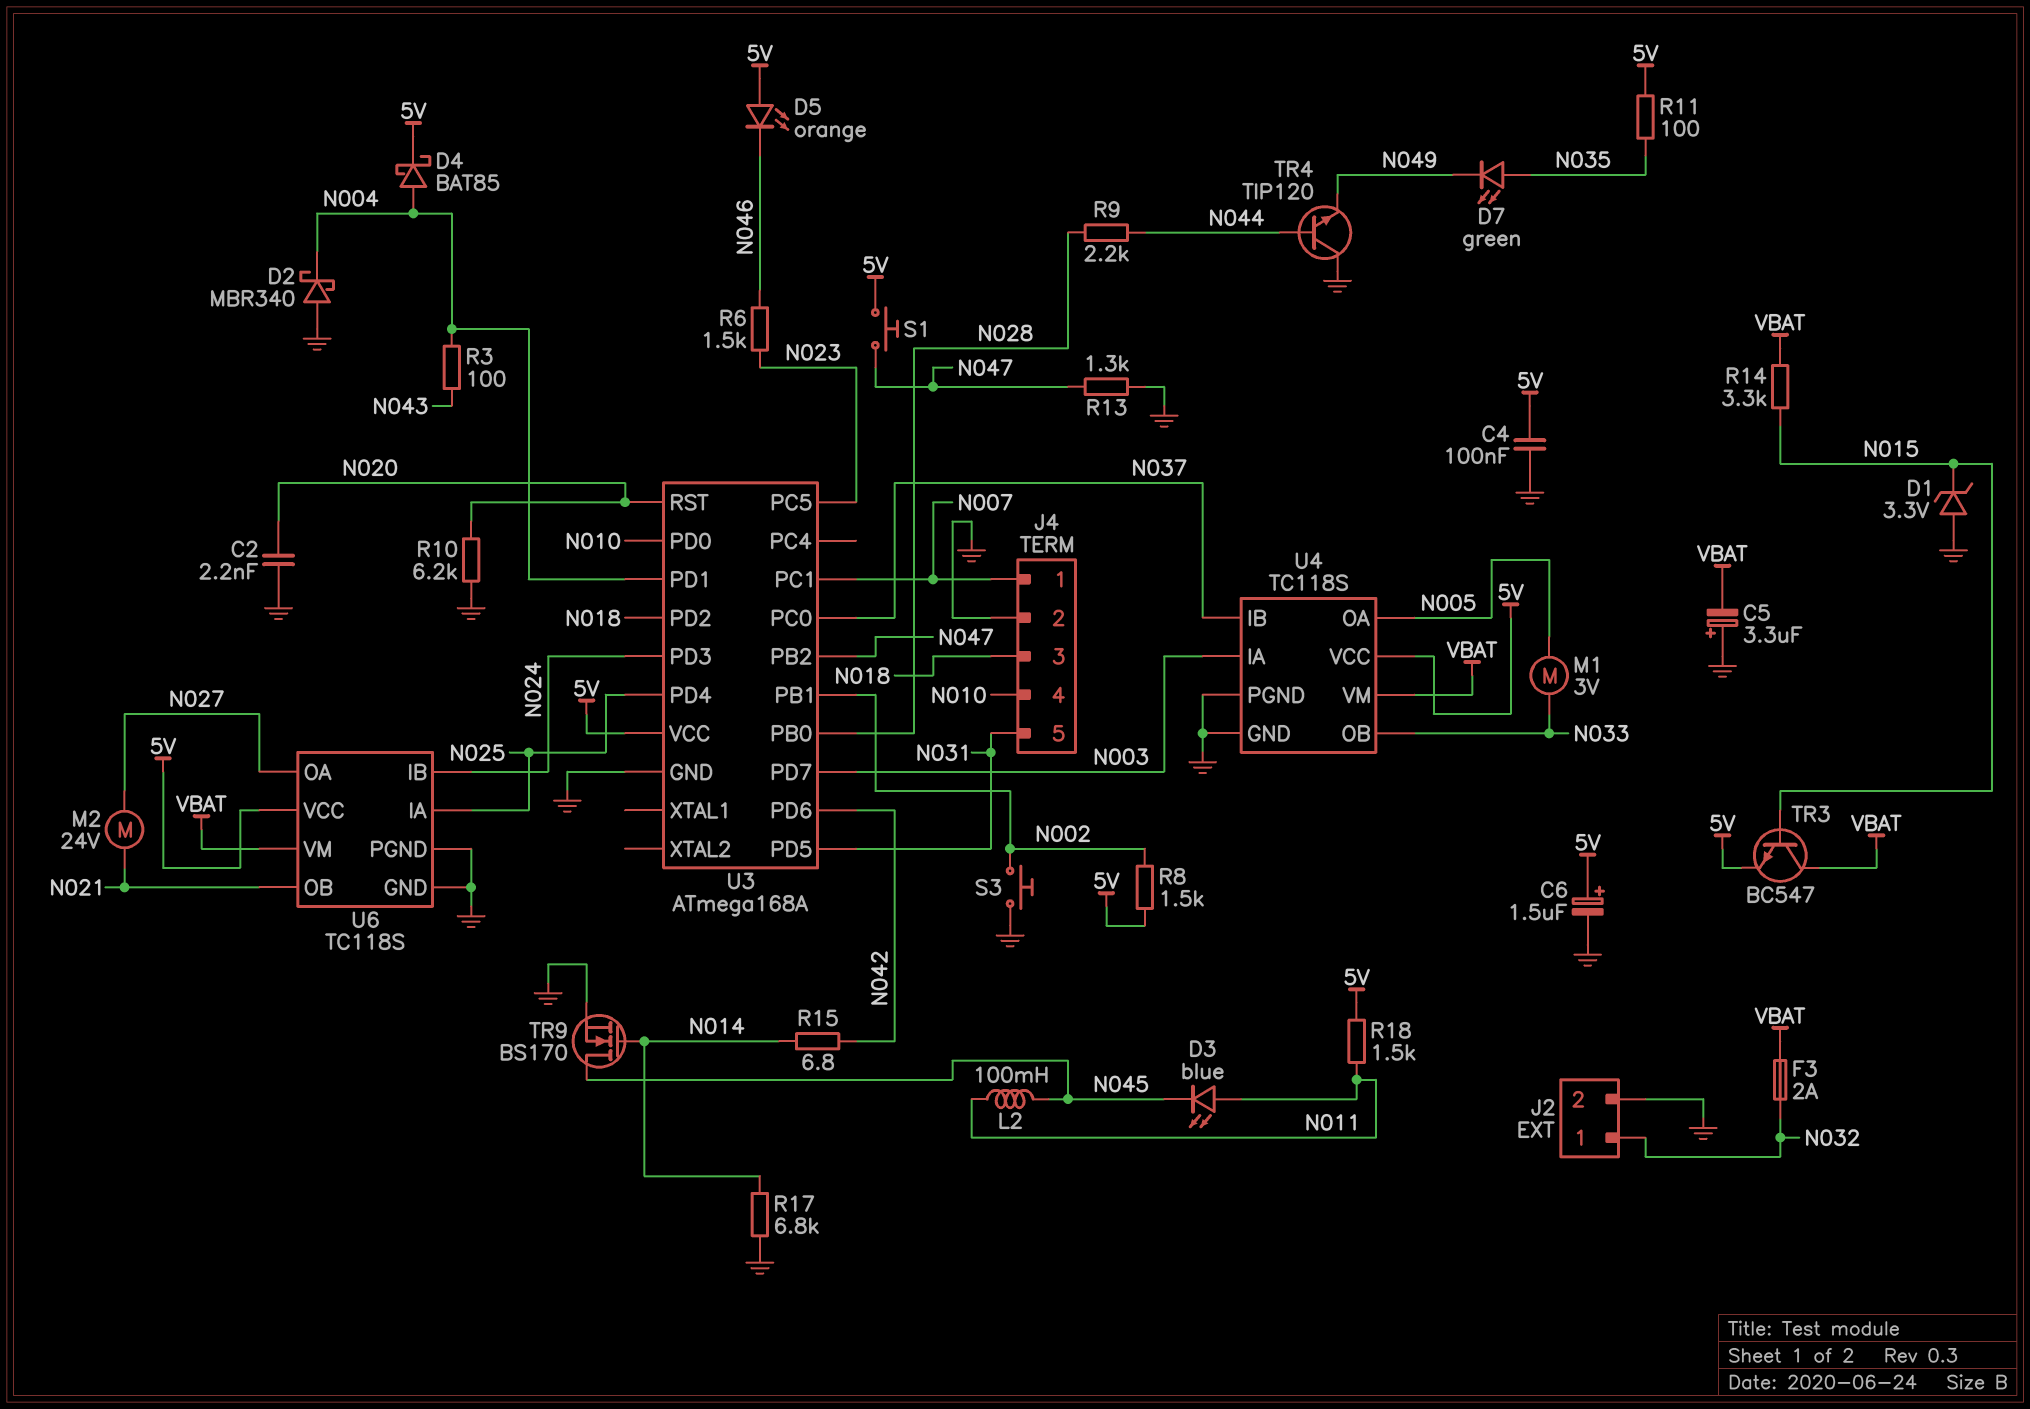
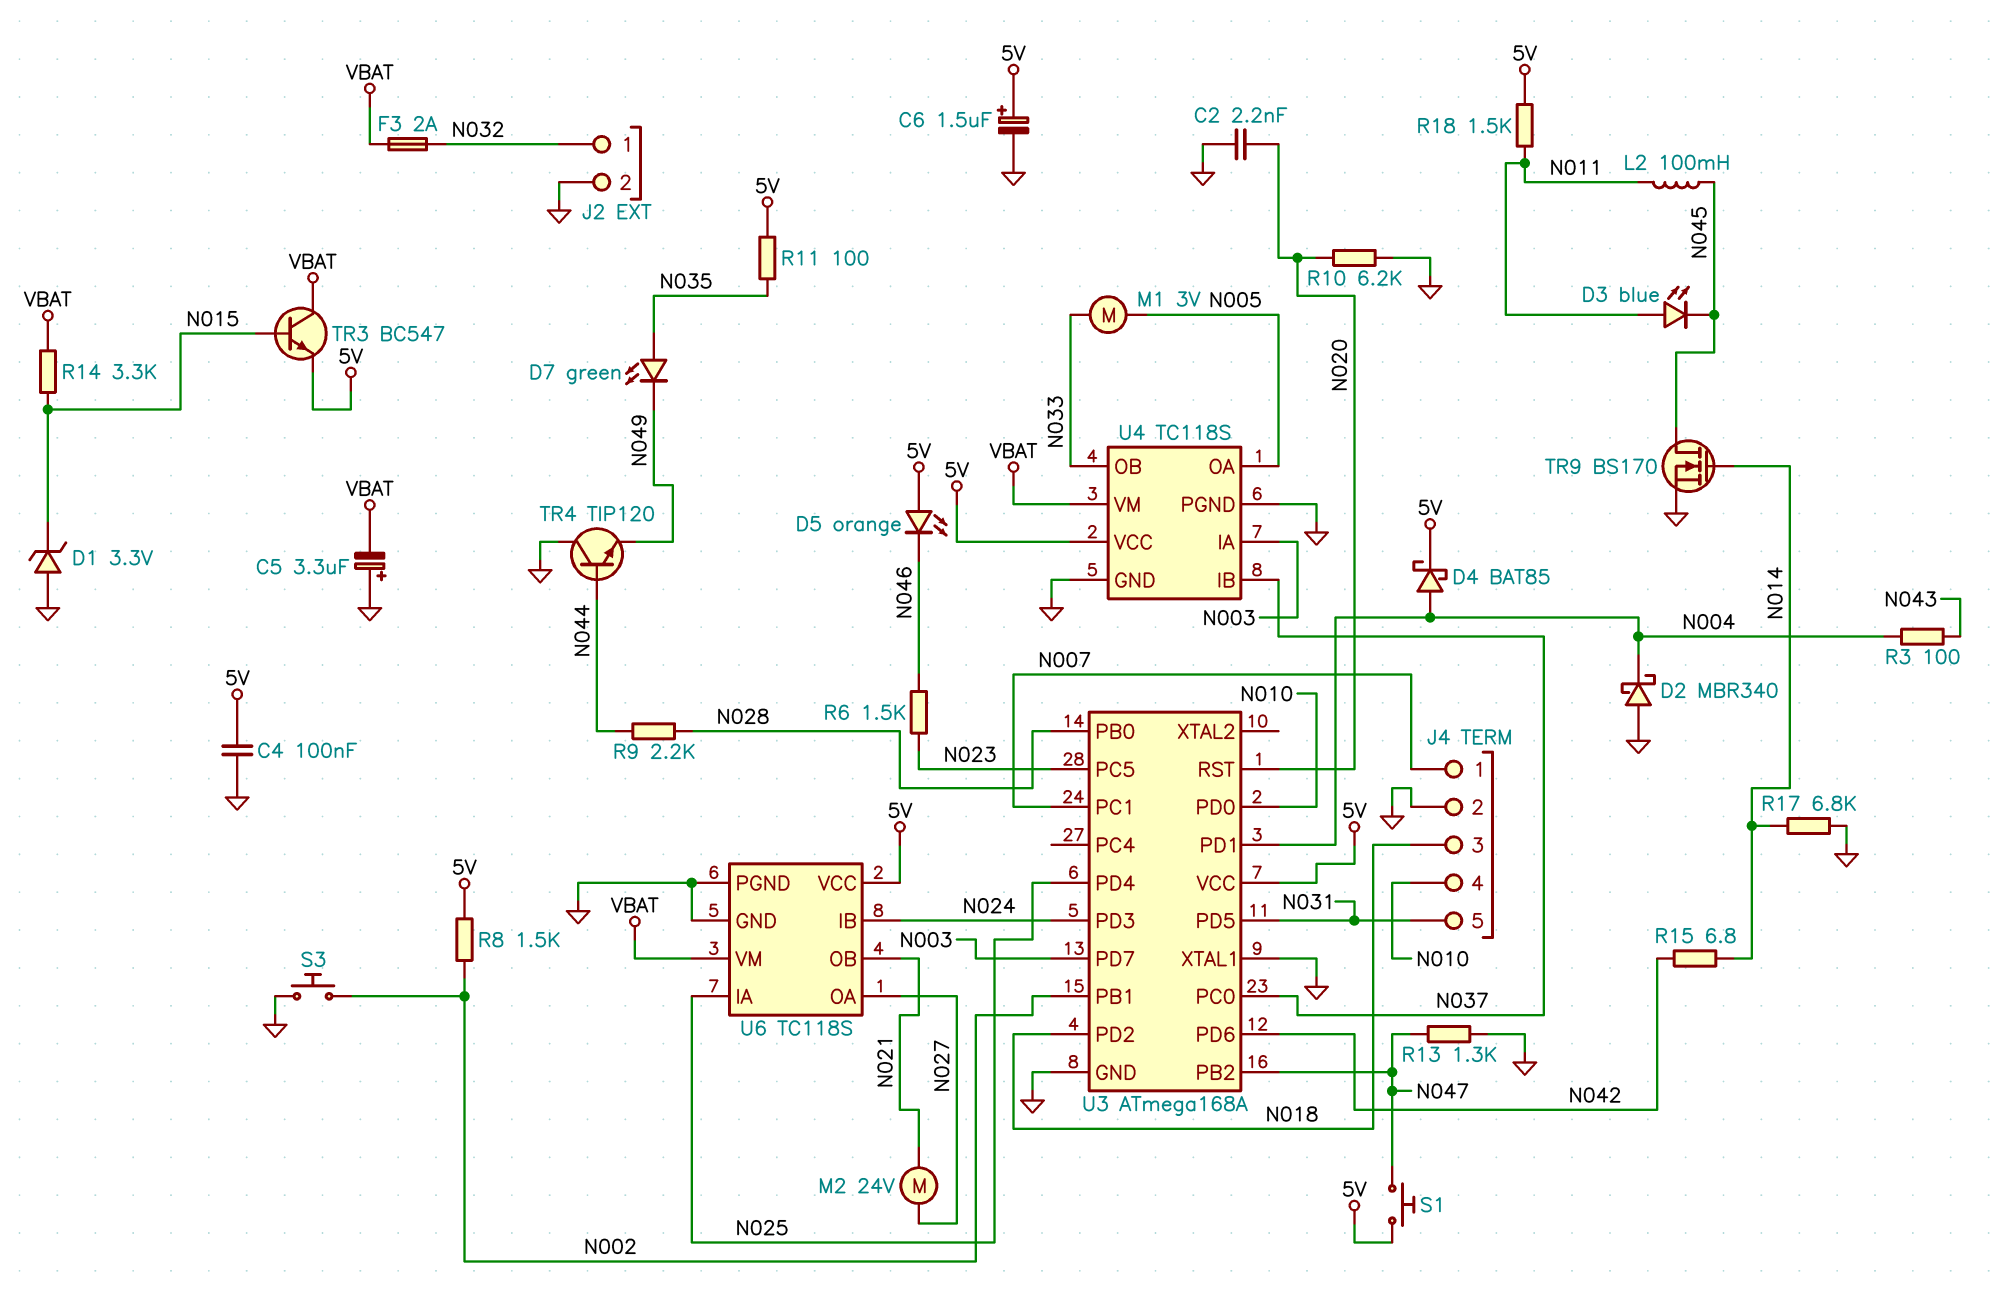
U3 pin XTAL1: none -> GND

